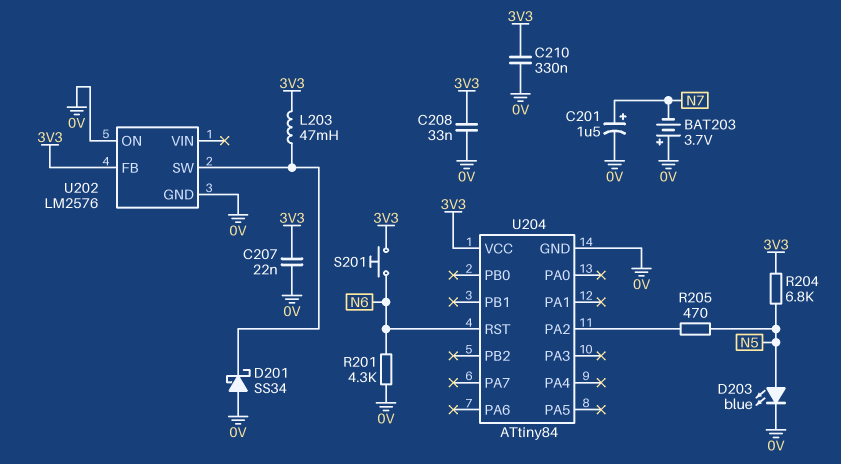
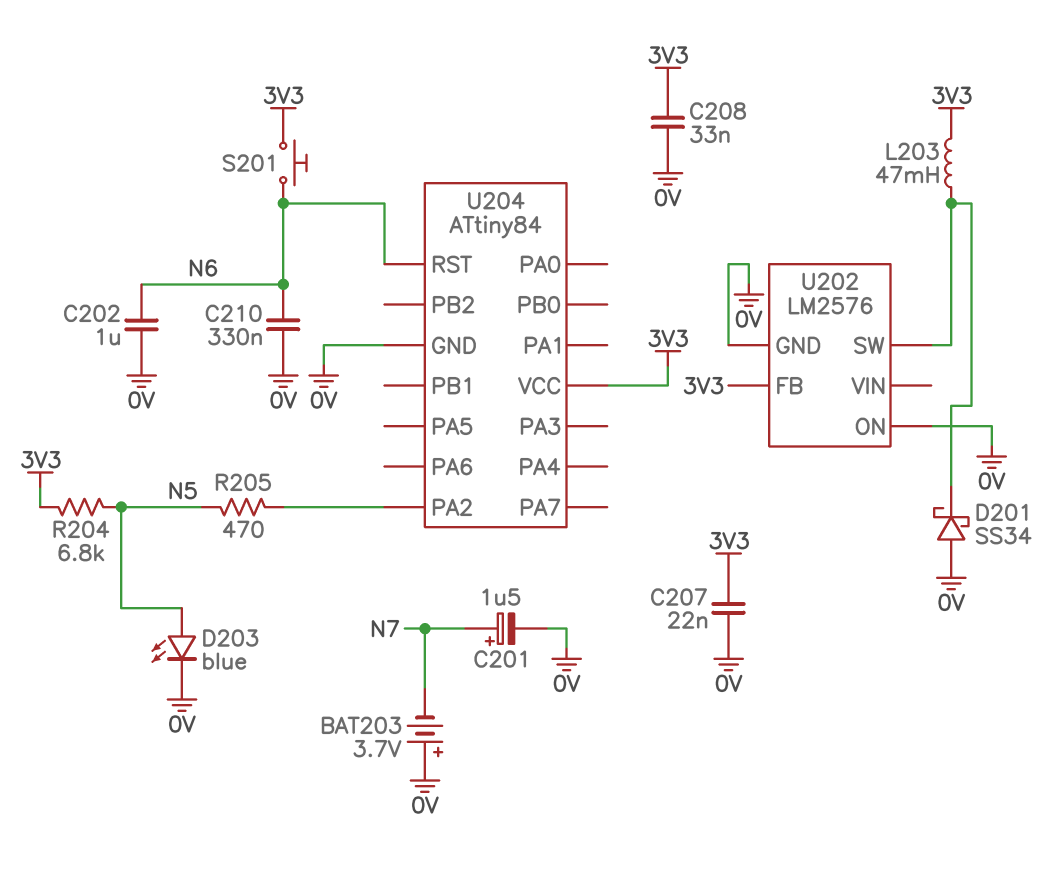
C202: none -> 1uF (0V, N6)
C210: 330nF (0V, 3V3) -> 330nF (0V, N6)
R201: 4.3k (0V, N6) -> none

